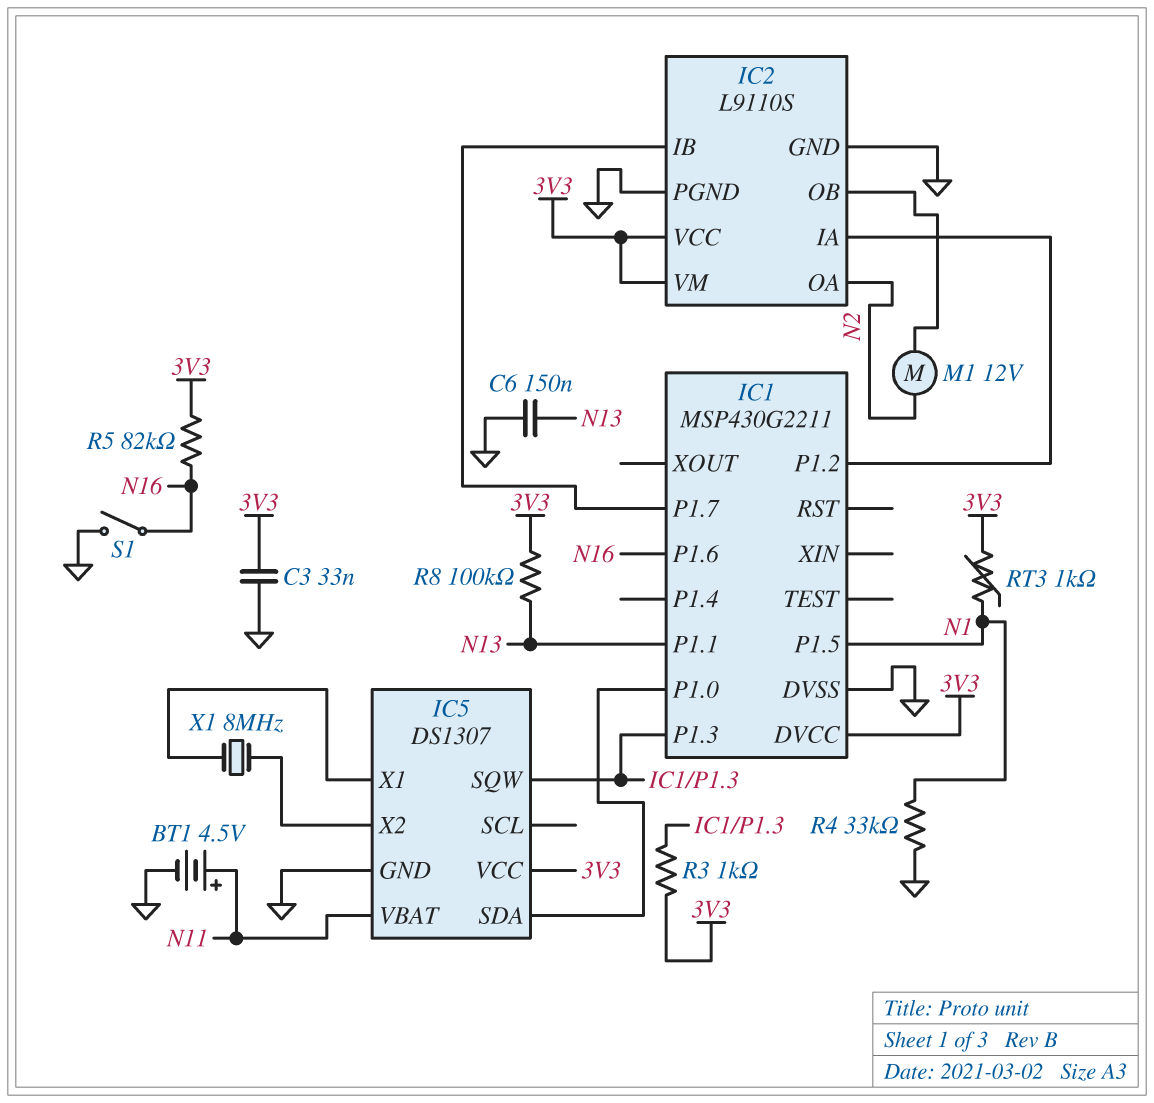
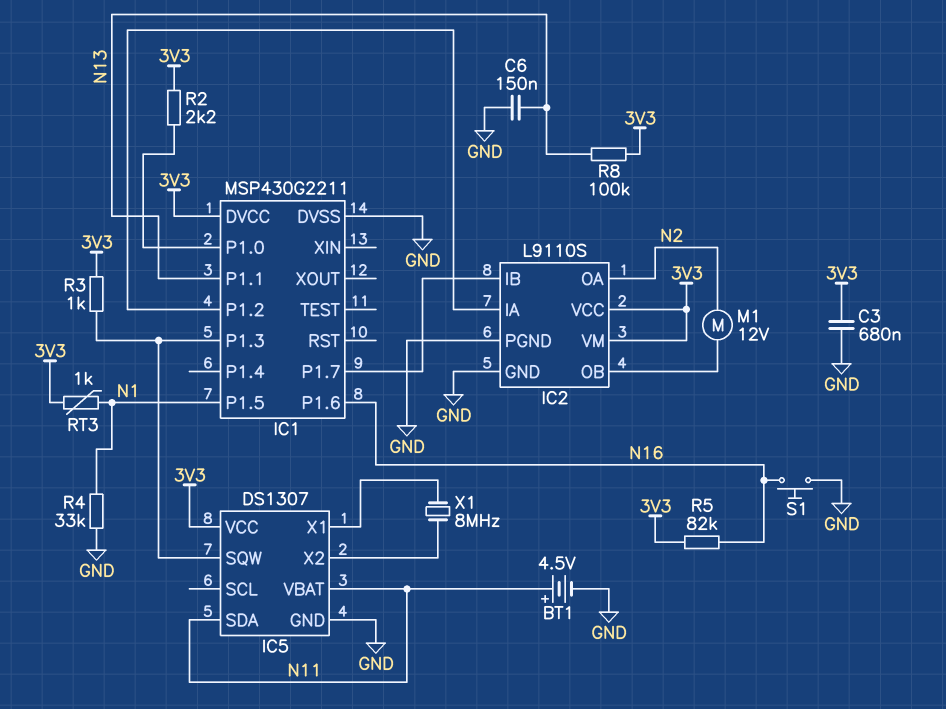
C3: 33nF (3V3, GND) -> 680nF (3V3, GND)
IC5 pin SDA: IC1/P1.0 -> N11
R2: none -> 2.2k (3V3, IC1/P1.0)
S1: switch (GND, N16) -> button (GND, N16)

